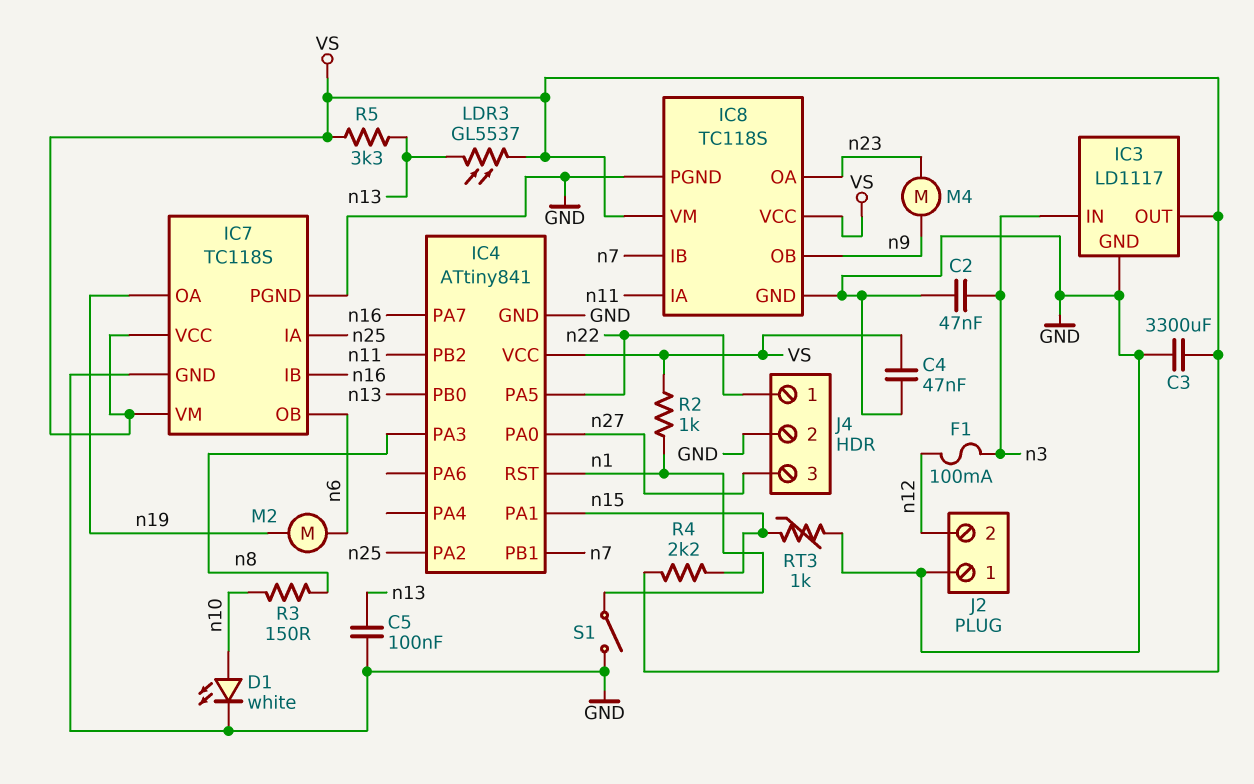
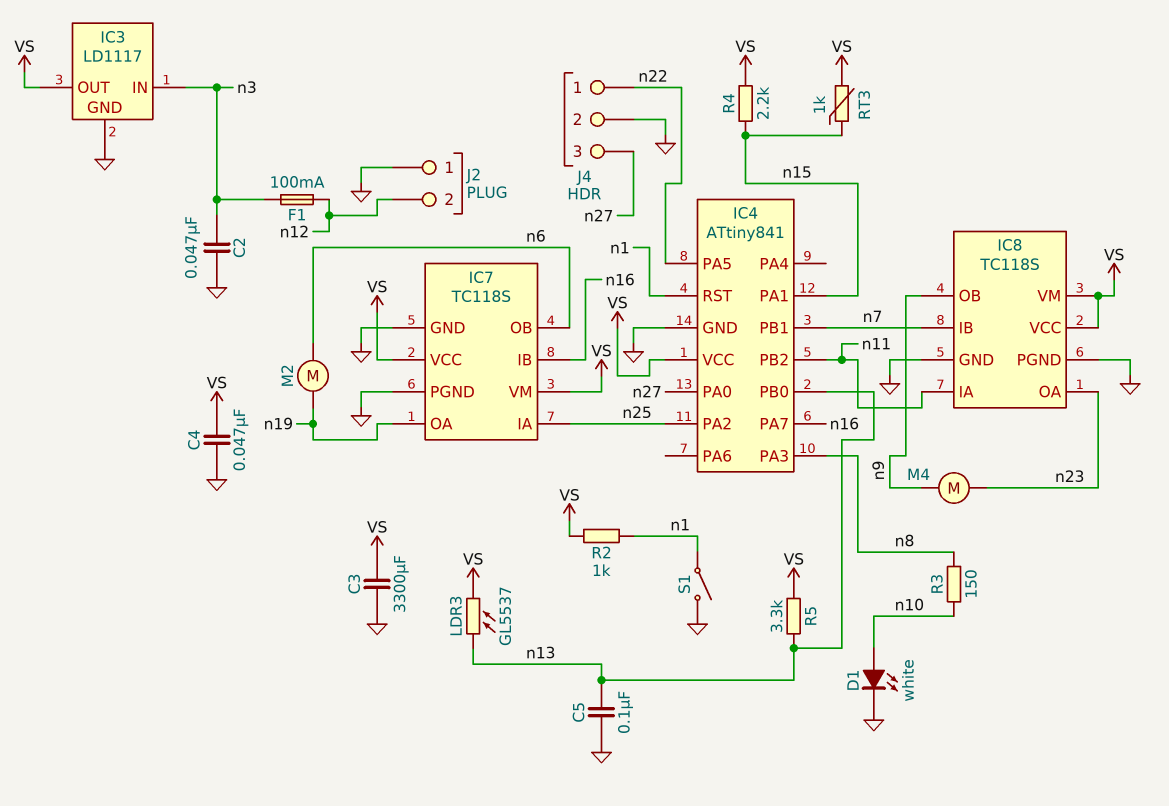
RT3: 1k (GND, n15) -> 1k (VS, n15)

